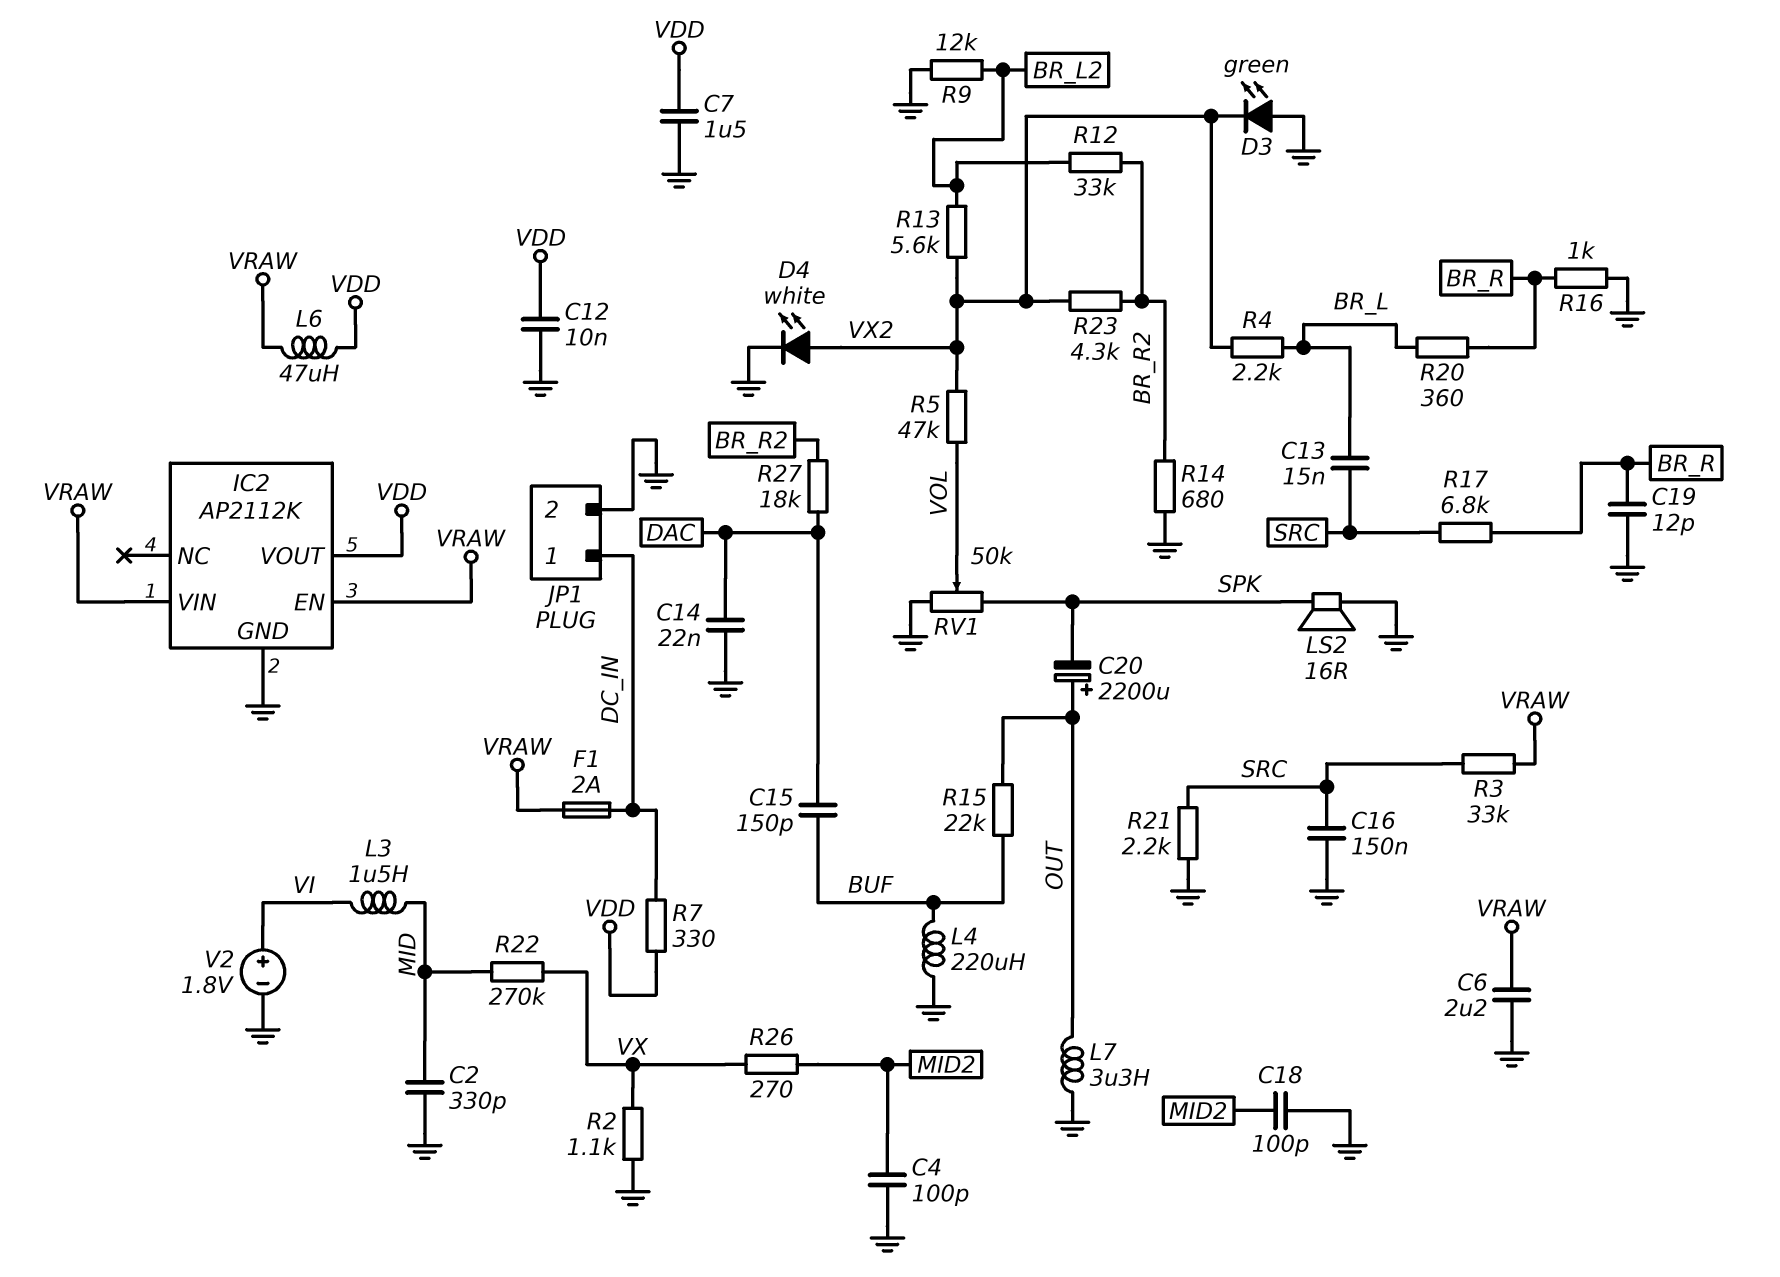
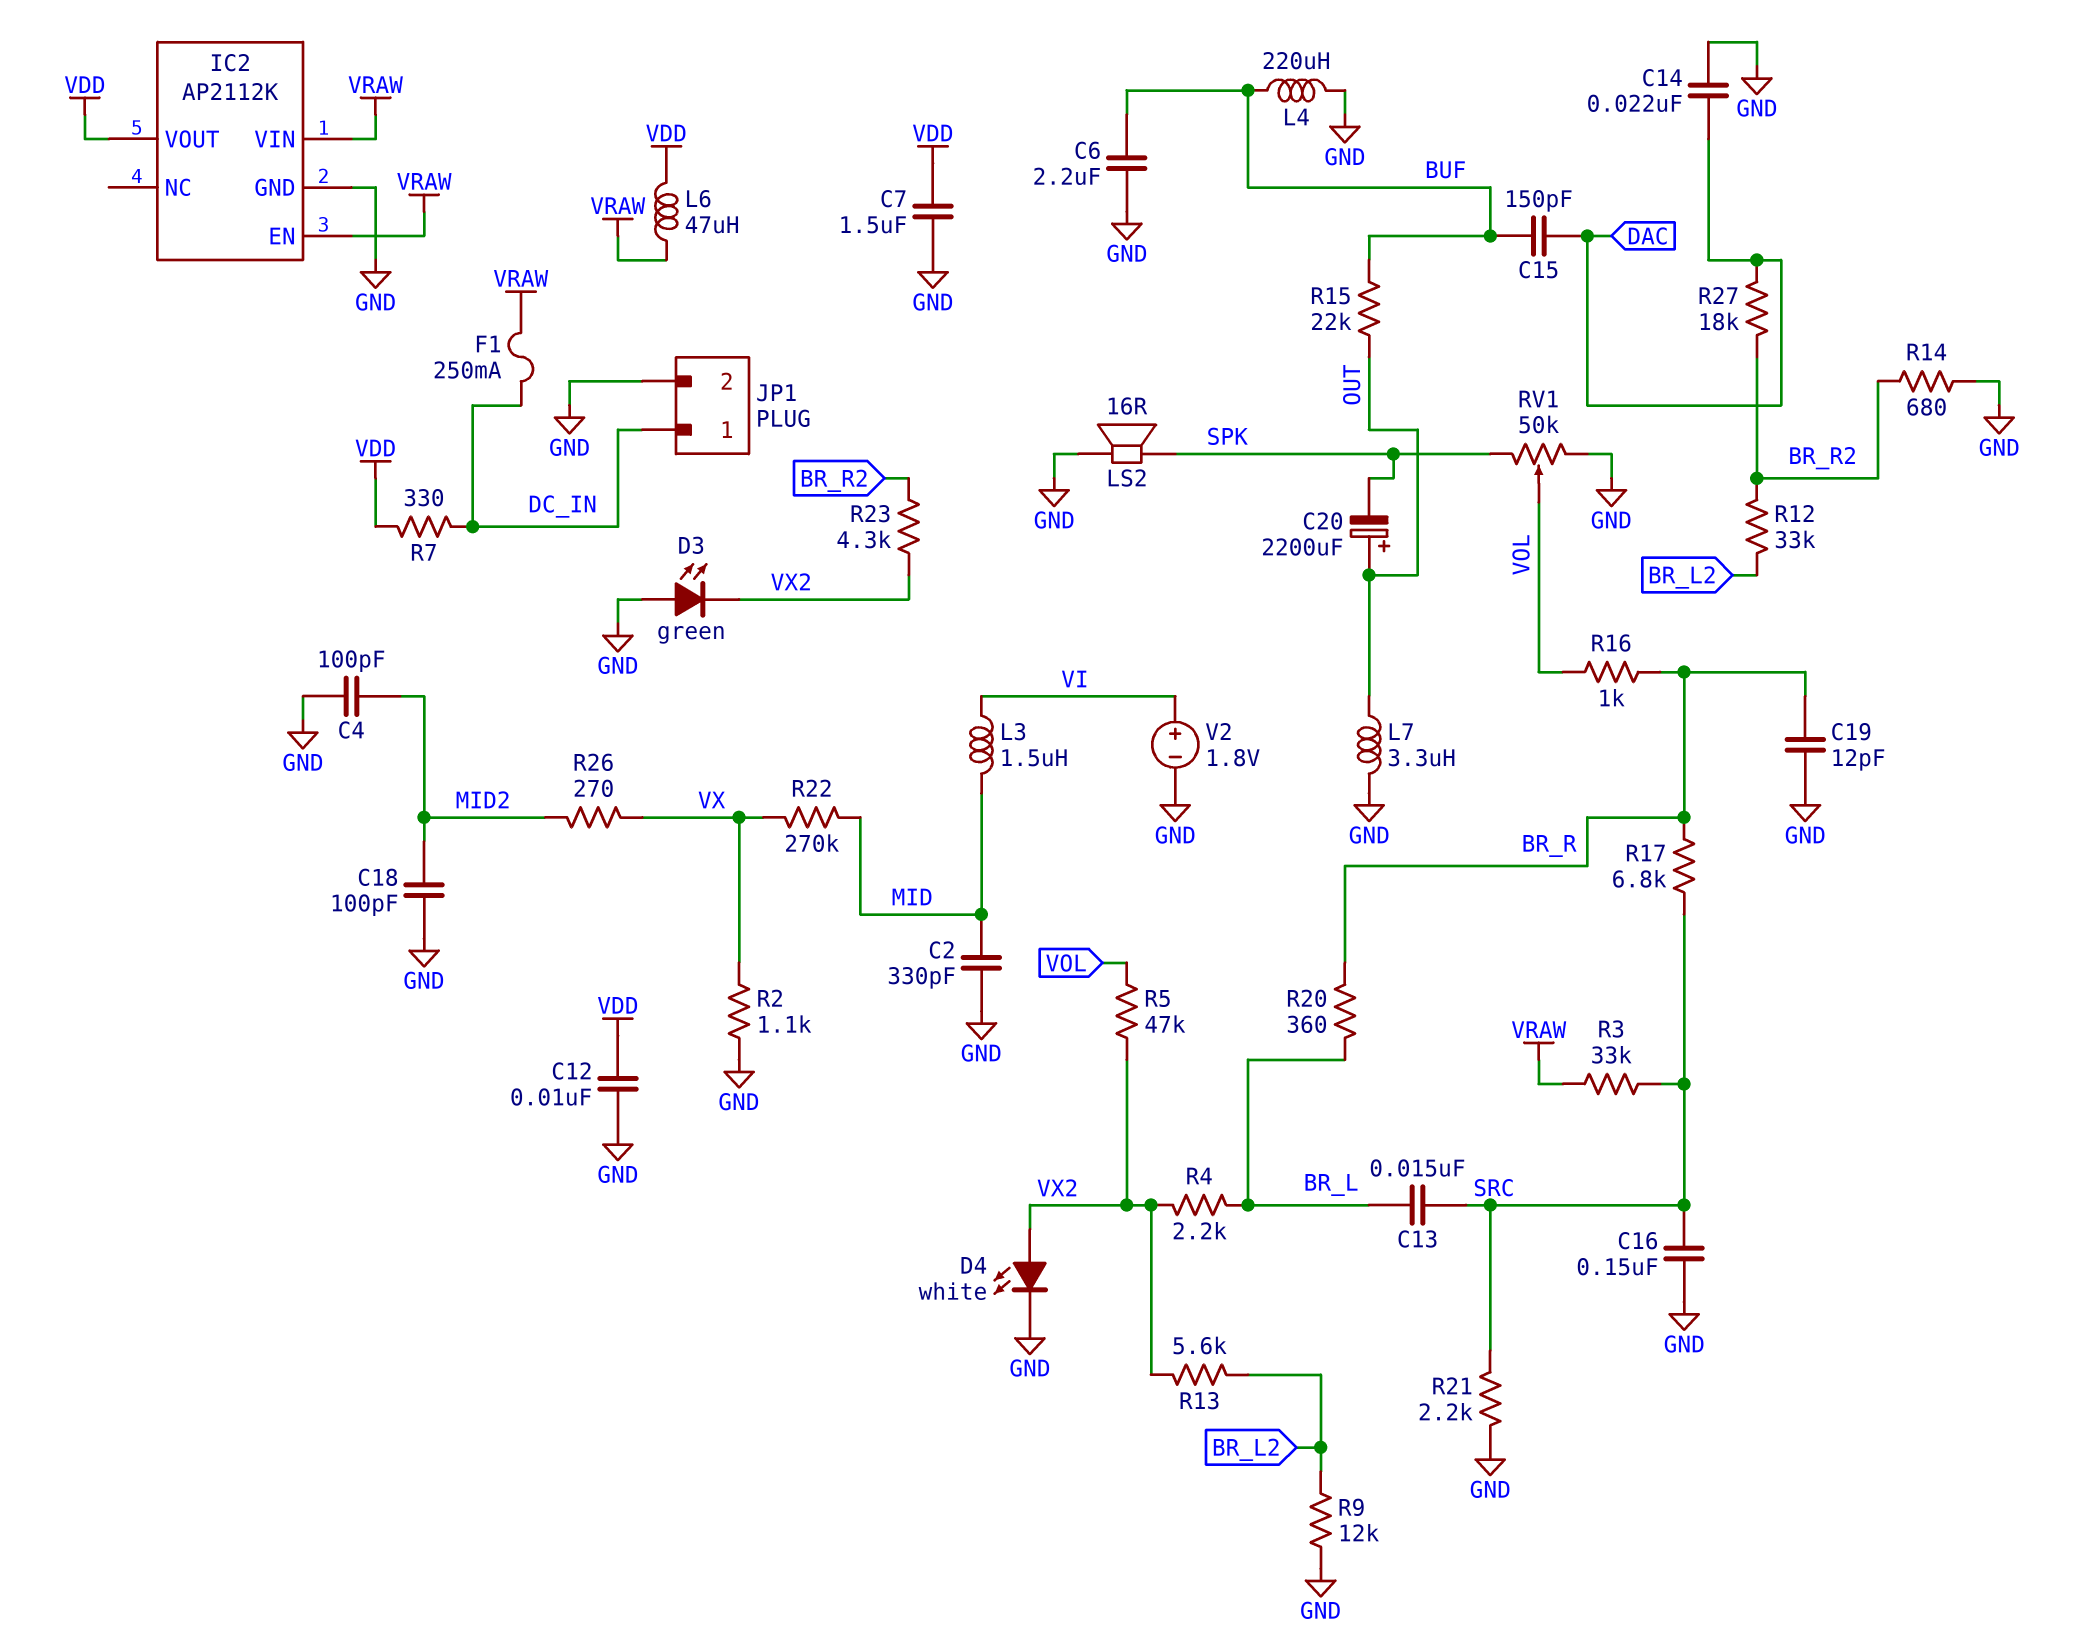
C6: 2.2uF (GND, VRAW) -> 2.2uF (BUF, GND)
F1: 2A (DC_IN, VRAW) -> 250mA (DC_IN, VRAW)
R16: 1k (BR_R, GND) -> 1k (BR_R, VOL)

